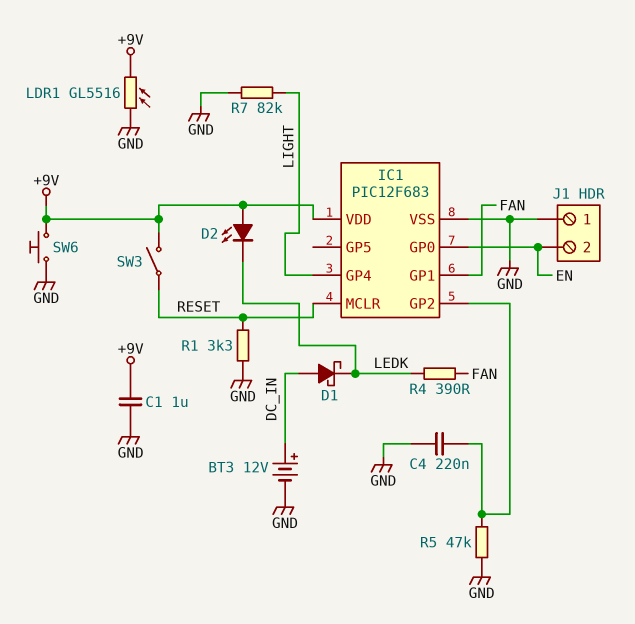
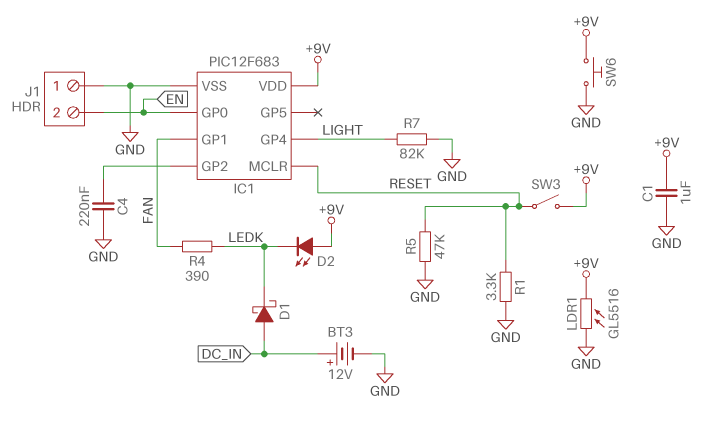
R5: 47k (GND, IC1/GP2) -> 47k (GND, RESET)

